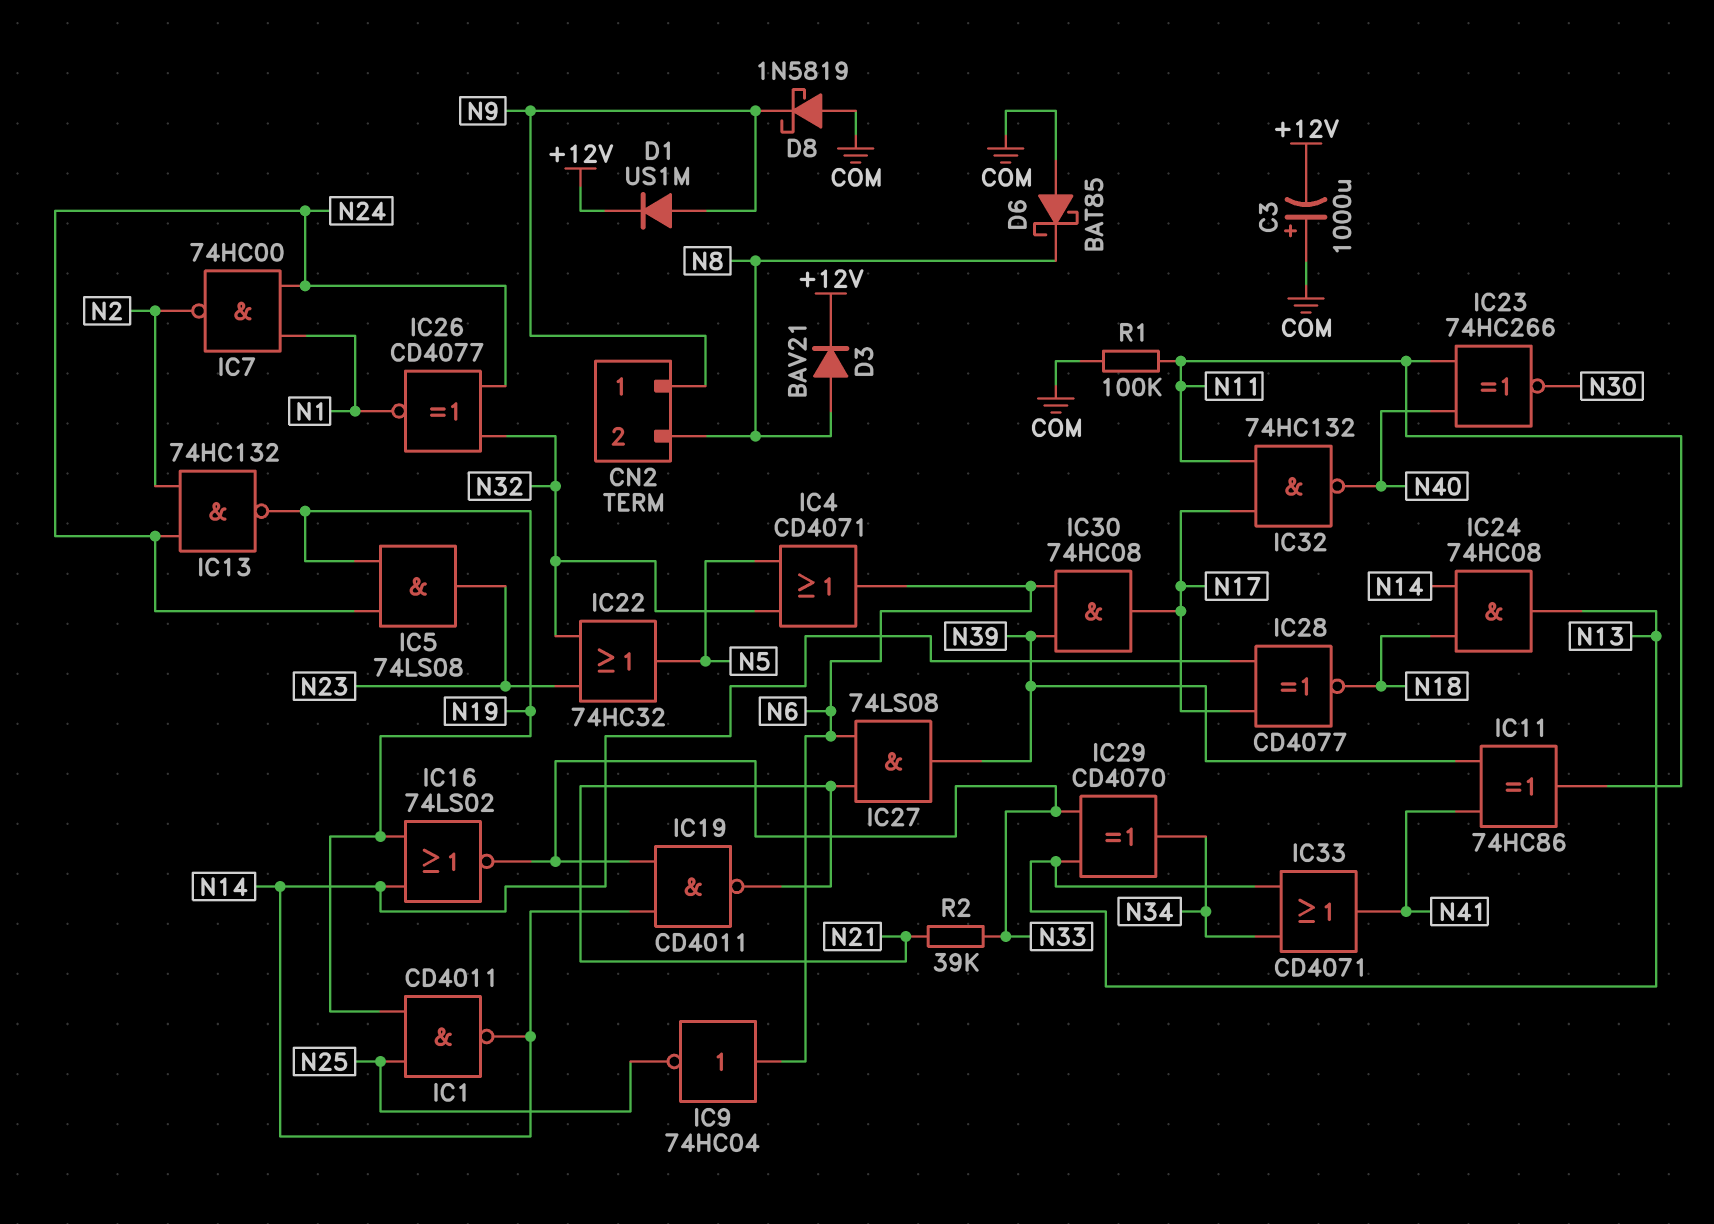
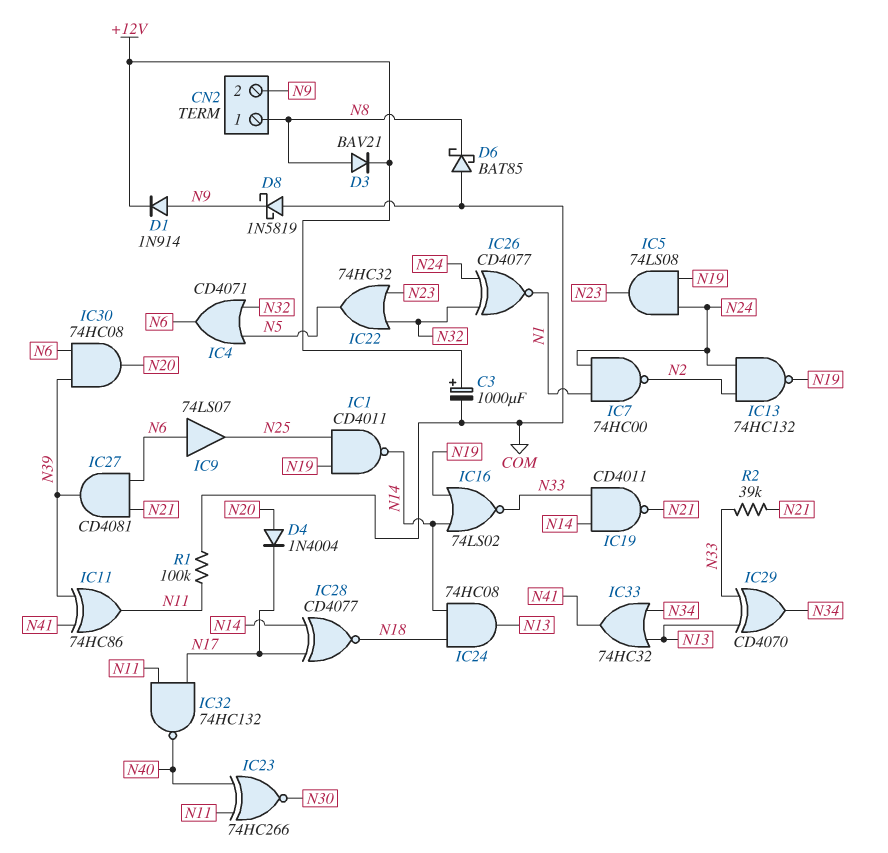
C3: 1000uF (plus COM, minus +12V) -> 1000uF (plus +12V, minus COM)
CN2 pin 1: N9 -> N8
CN2 pin 2: N8 -> N9
D1: diode US1M (A N9, K +12V) -> diode 1N914 (A N9, K +12V)
D4: none -> diode 1N4004 (A N20, K N17)
IC9: NOT 74HC04 (in N6, out N25) -> buffer 74LS07 (in N6, out N25)
IC27: AND 74LS08 (in N6, in N21, out N39) -> AND CD4081 (in N6, in N21, out N39)
IC30: AND 74HC08 (in N6, in N39, out N17) -> AND 74HC08 (in N6, in N39, out N20)
IC33: OR CD4071 (in N13, in N34, out N41) -> OR 74HC32 (in N13, in N34, out N41)

